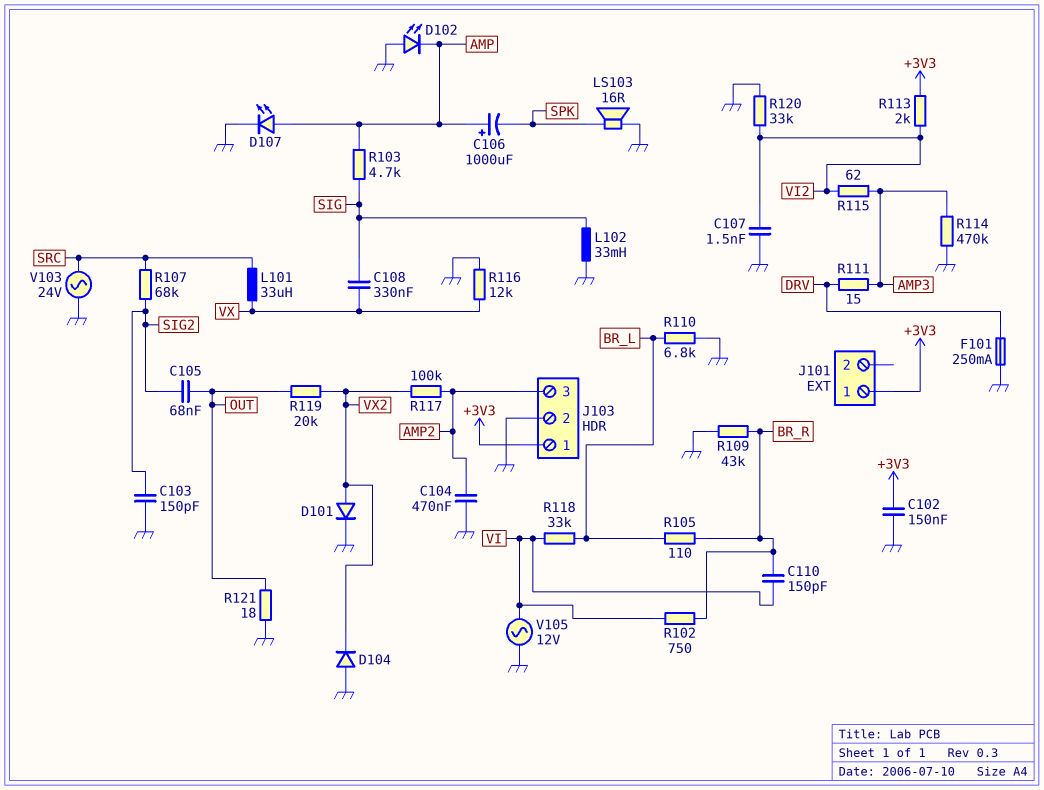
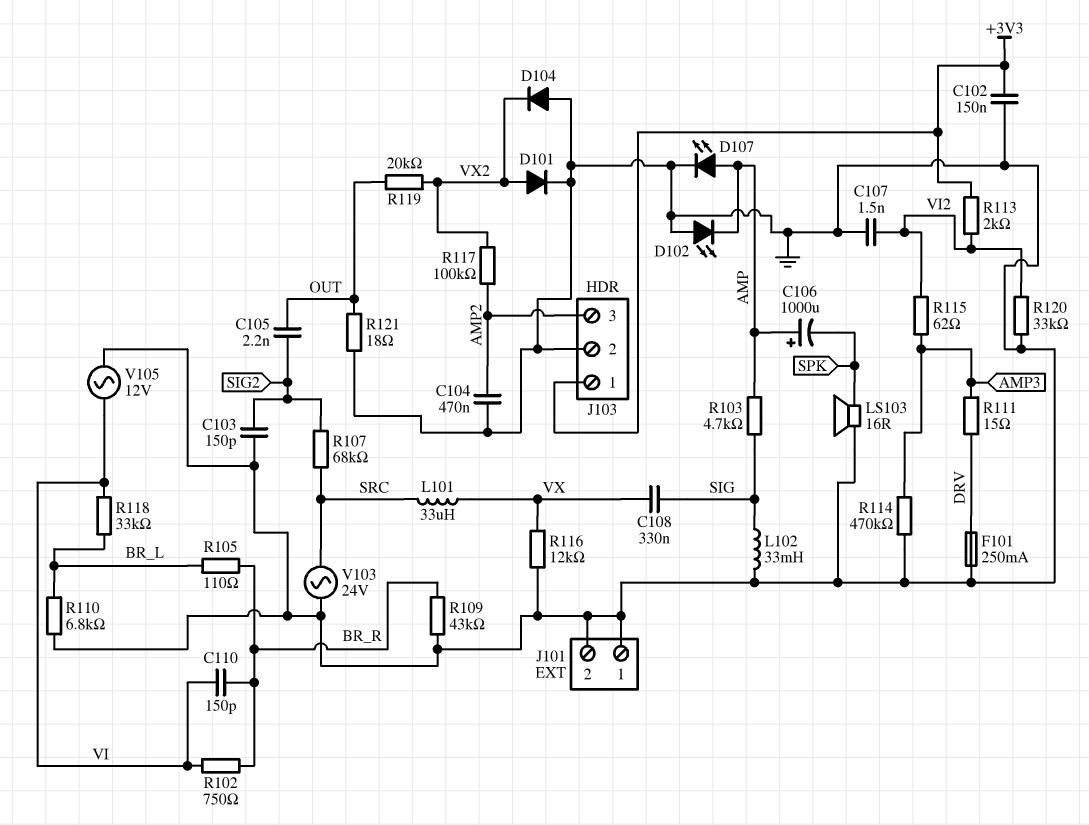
C105: 68nF (OUT, SIG2) -> 2.2nF (OUT, SIG2)
J101 pin 1: +3V3 -> GND
J101 pin 2: none -> GND

